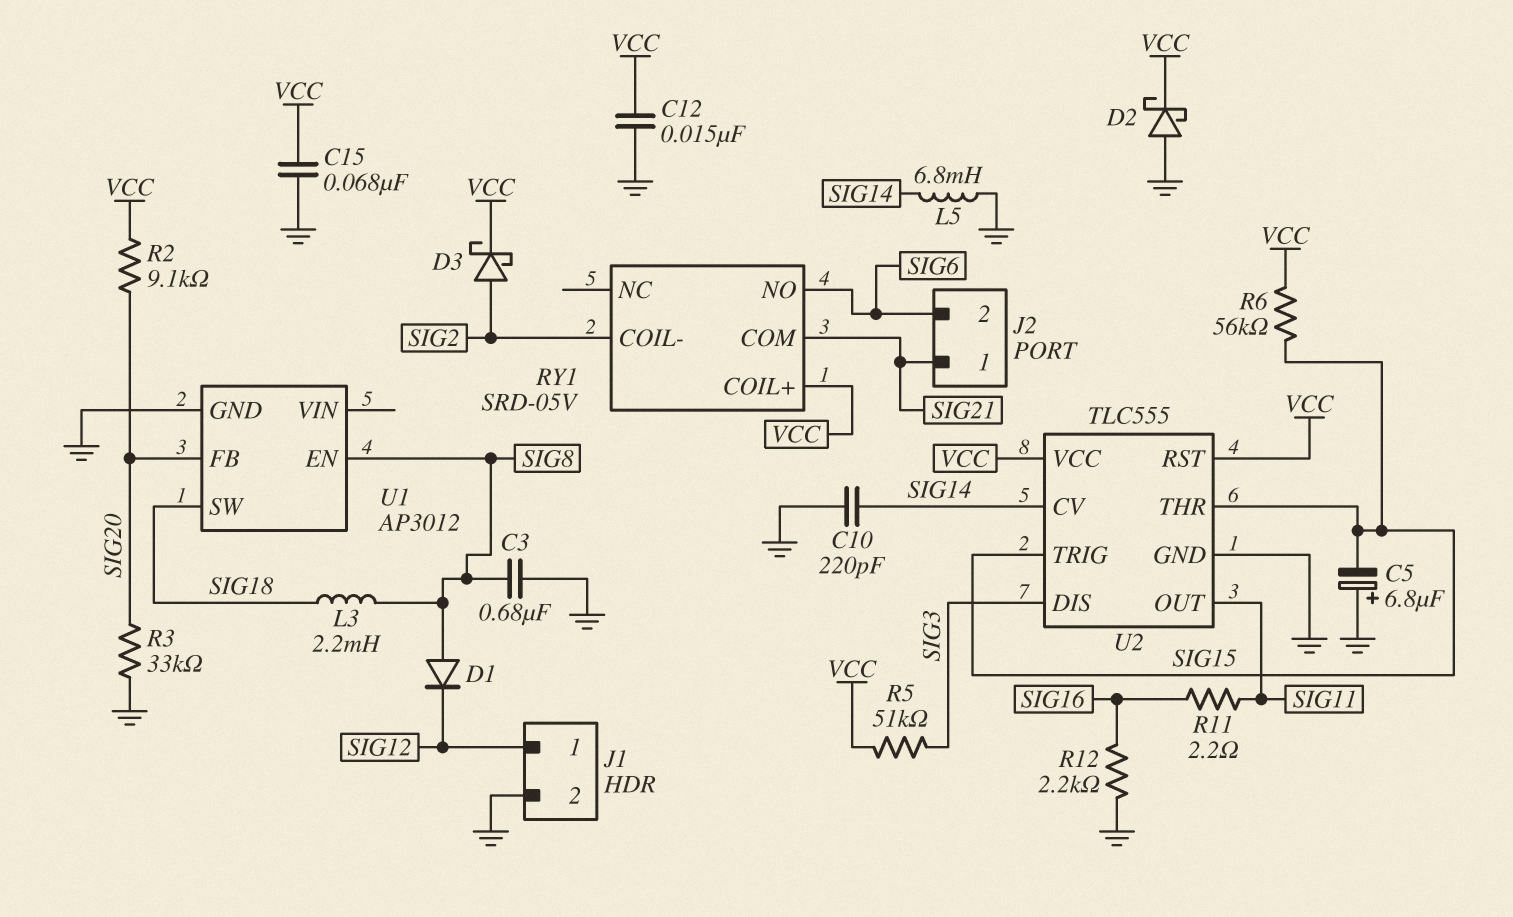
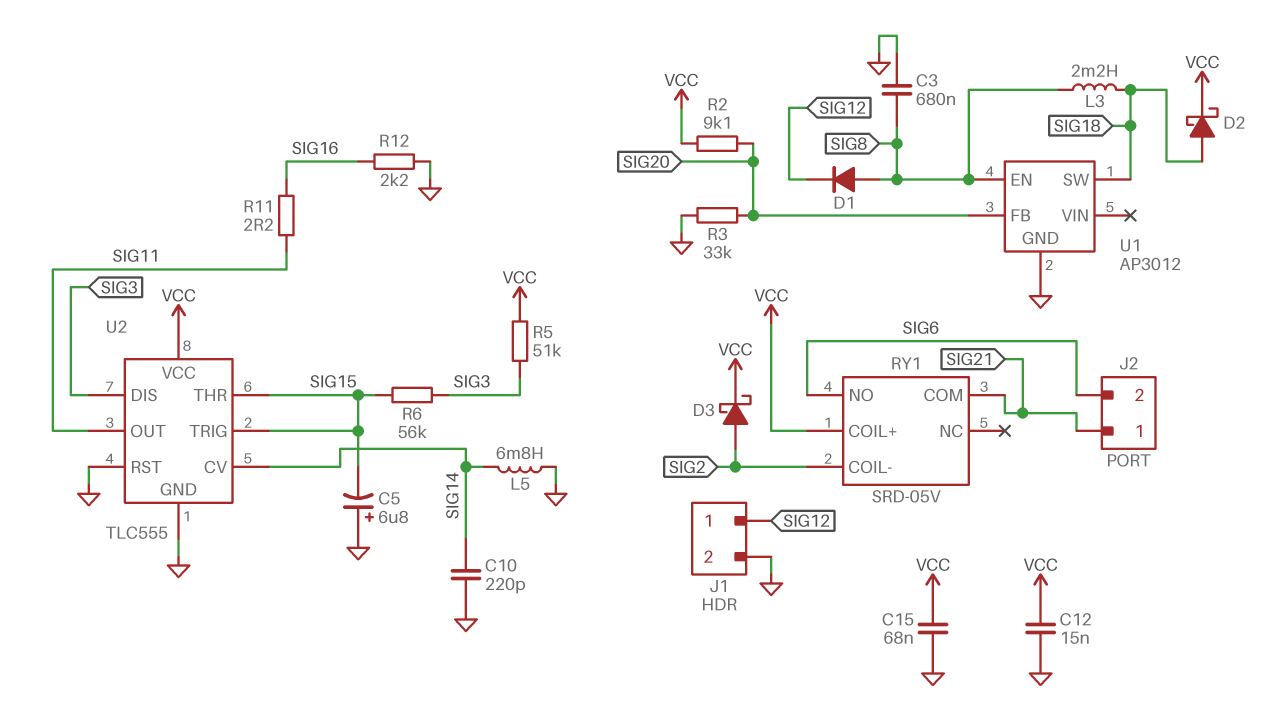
D2: schottky (A GND, K VCC) -> schottky (A SIG18, K VCC)
R6: 56k (SIG15, VCC) -> 56k (SIG3, SIG15)
U2 pin RST: VCC -> GND

